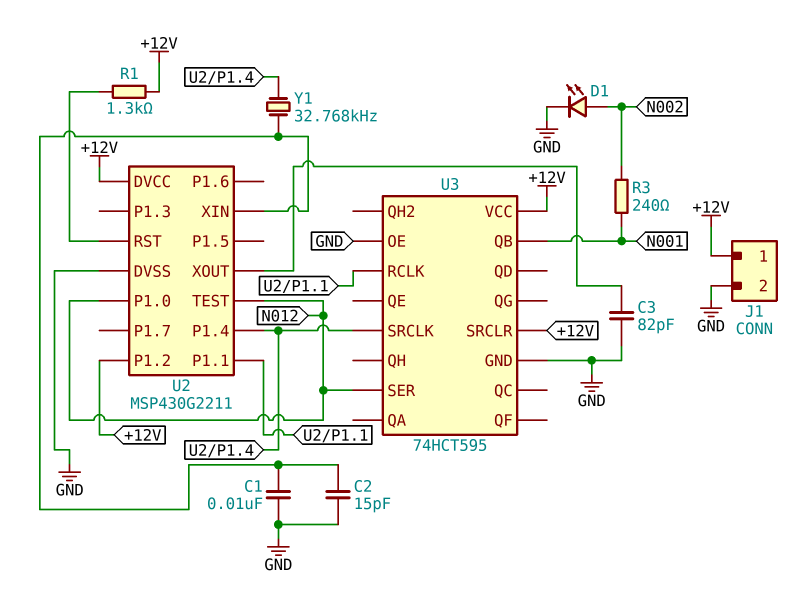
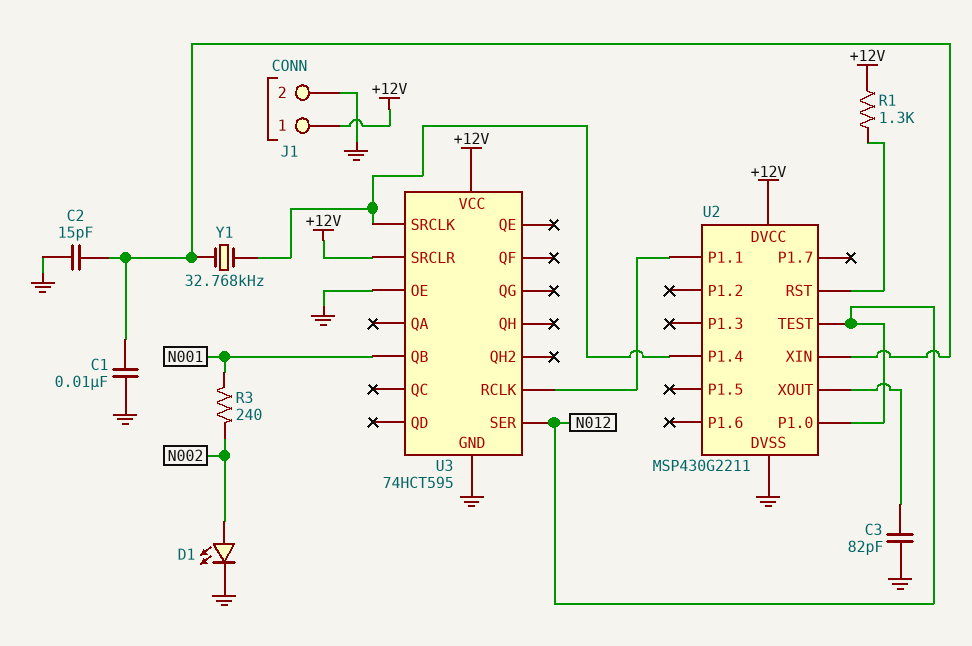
U2 pin P1.2: +12V -> none

